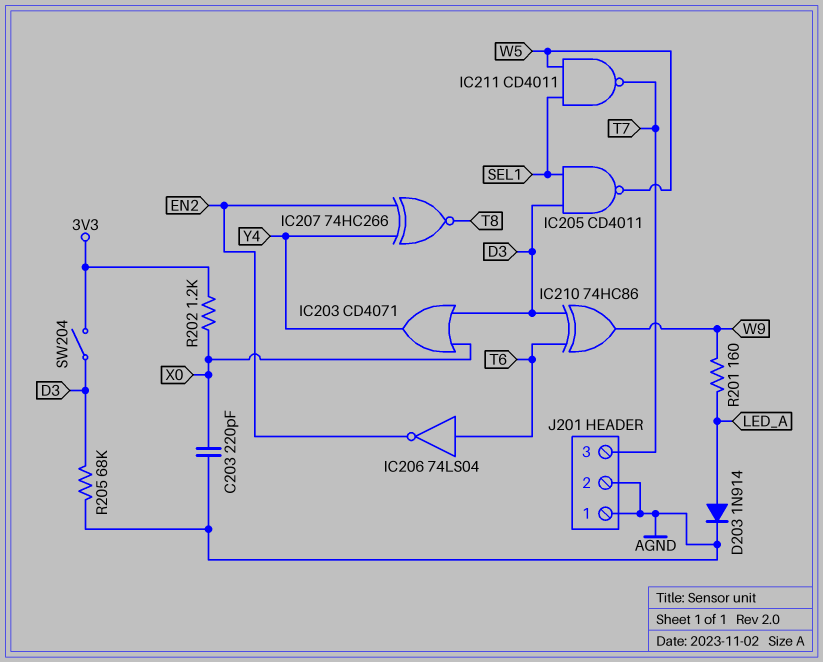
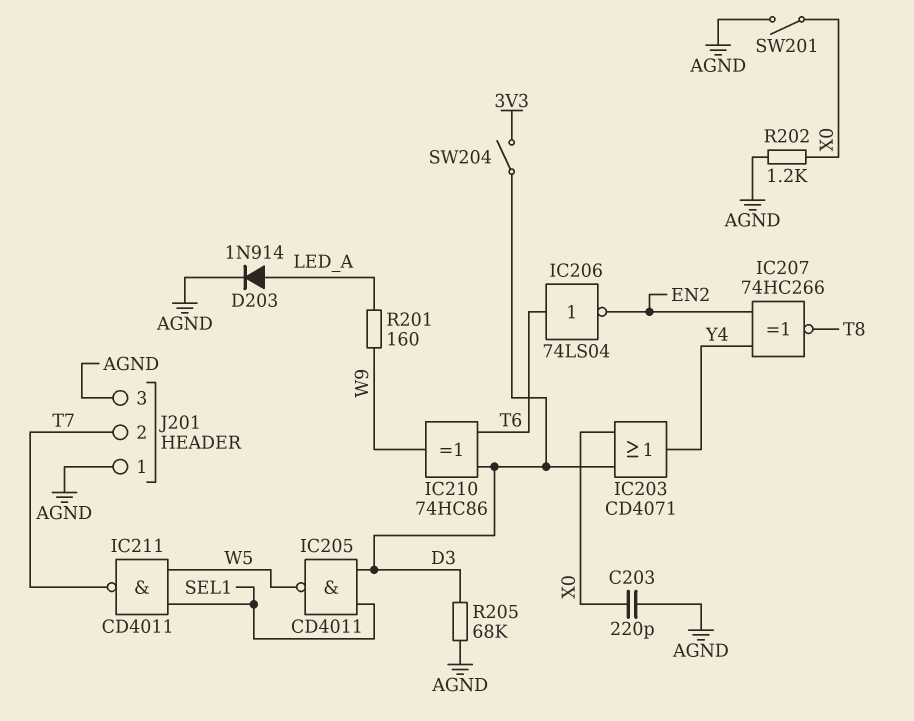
J201 pin 2: AGND -> T7
J201 pin 3: T7 -> AGND
R202: 1.2k (3V3, X0) -> 1.2k (AGND, X0)
SW201: none -> switch (AGND, X0)

